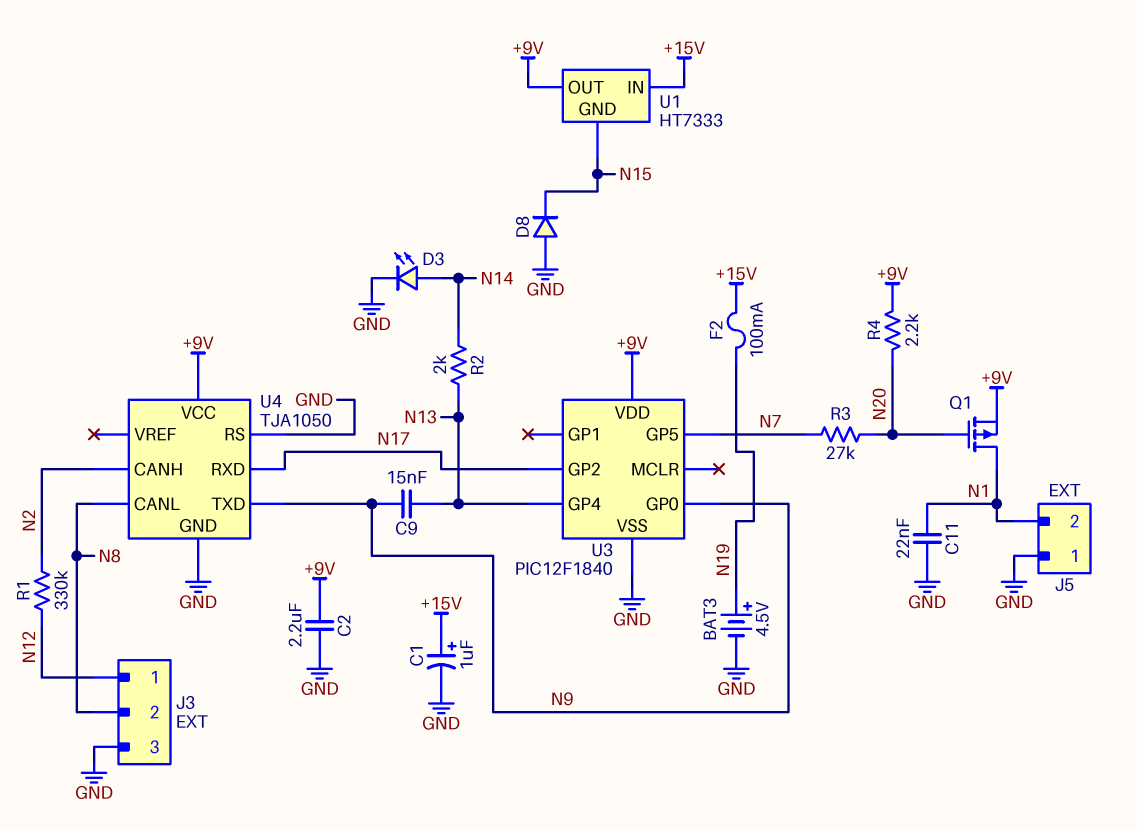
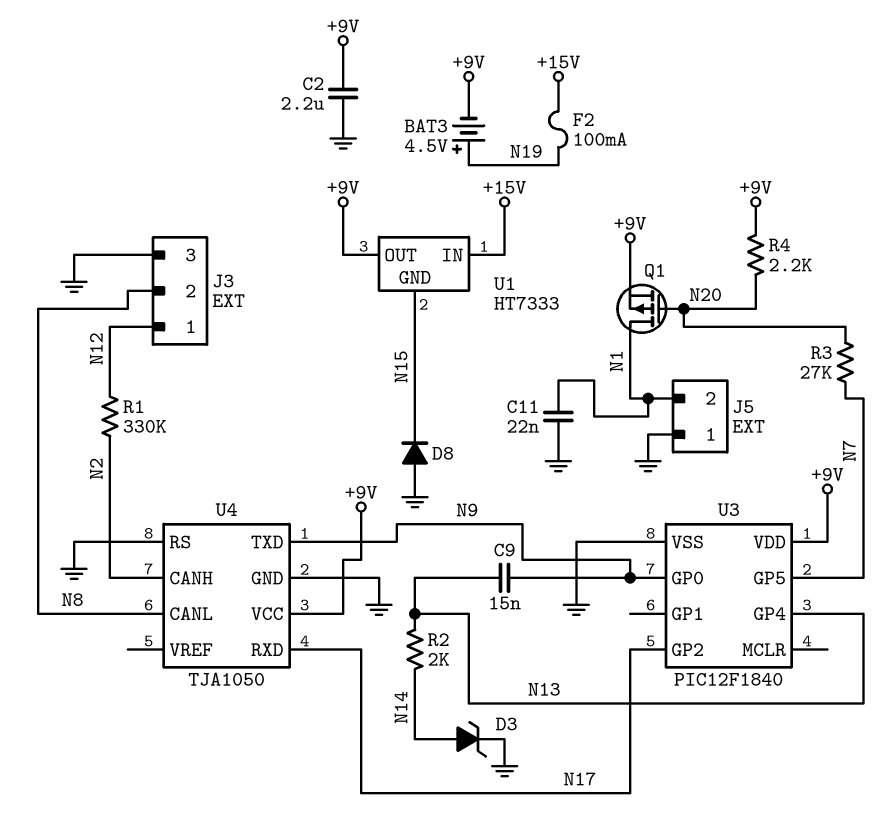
BAT3: 4.5V (plus N19, minus GND) -> 4.5V (plus N19, minus +9V)
C1: 1uF (plus +15V, minus GND) -> none
D3: LED (A N14, K GND) -> zener (A N14, K GND)

